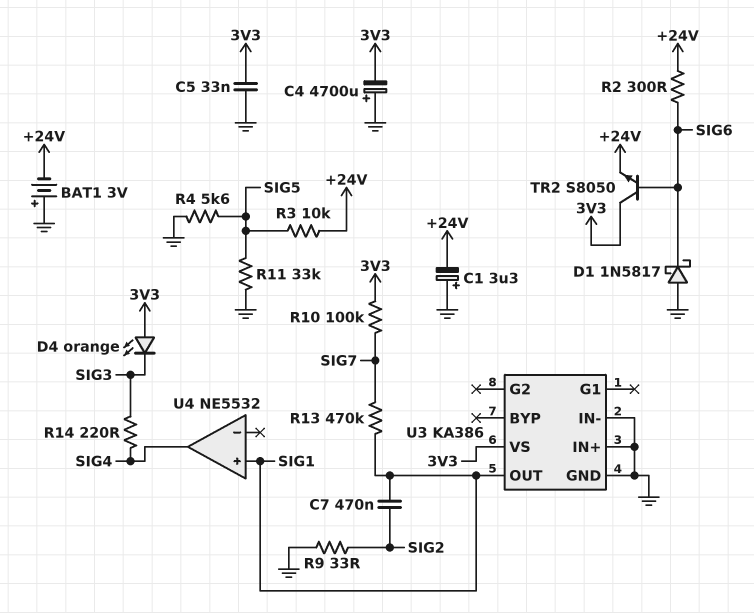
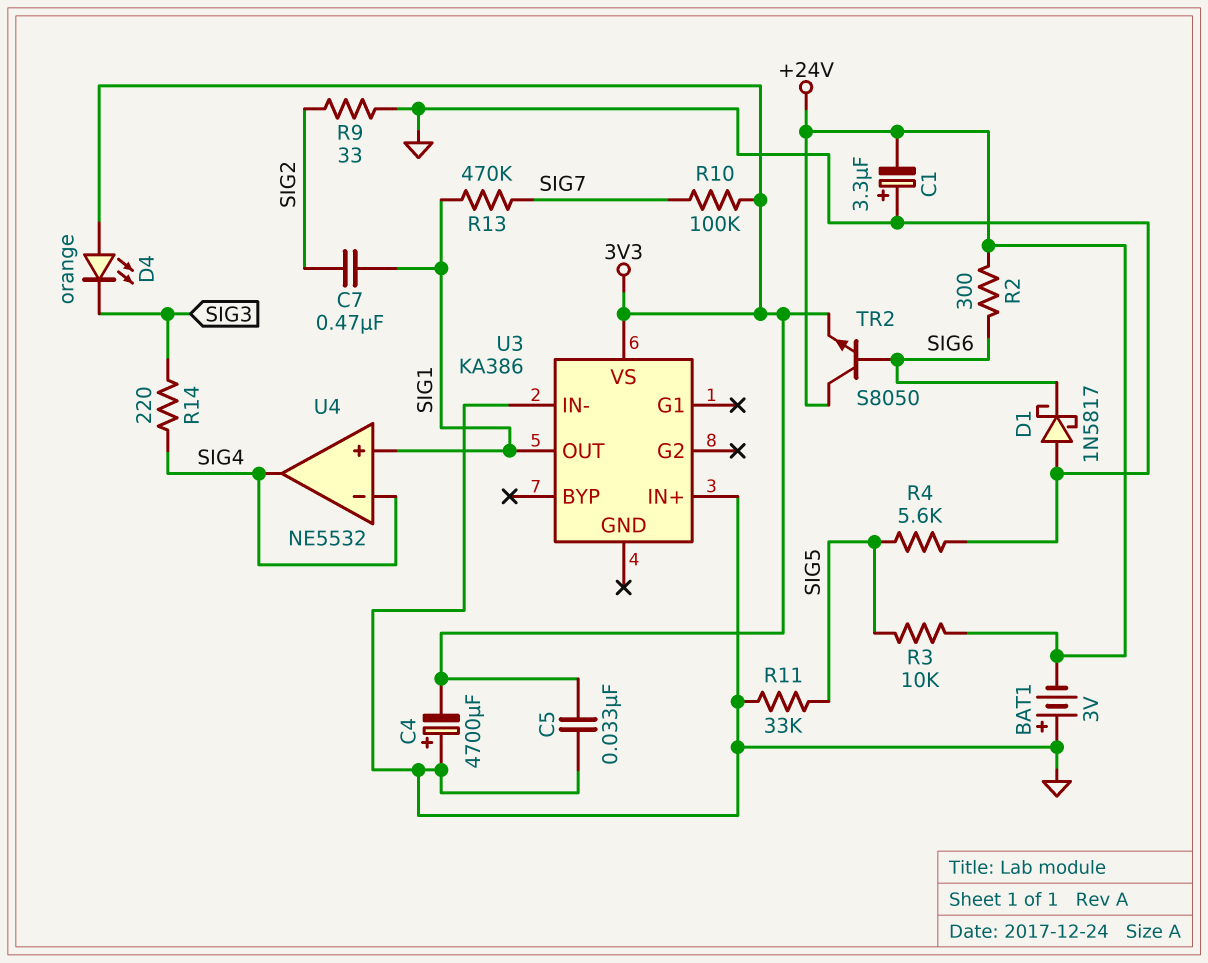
TR2: NPN S8050 (B SIG6, C 3V3, E +24V) -> NPN S8050 (B SIG6, C +24V, E 3V3)
U3 pin GND: GND -> none
U4 pin in-: none -> SIG4

